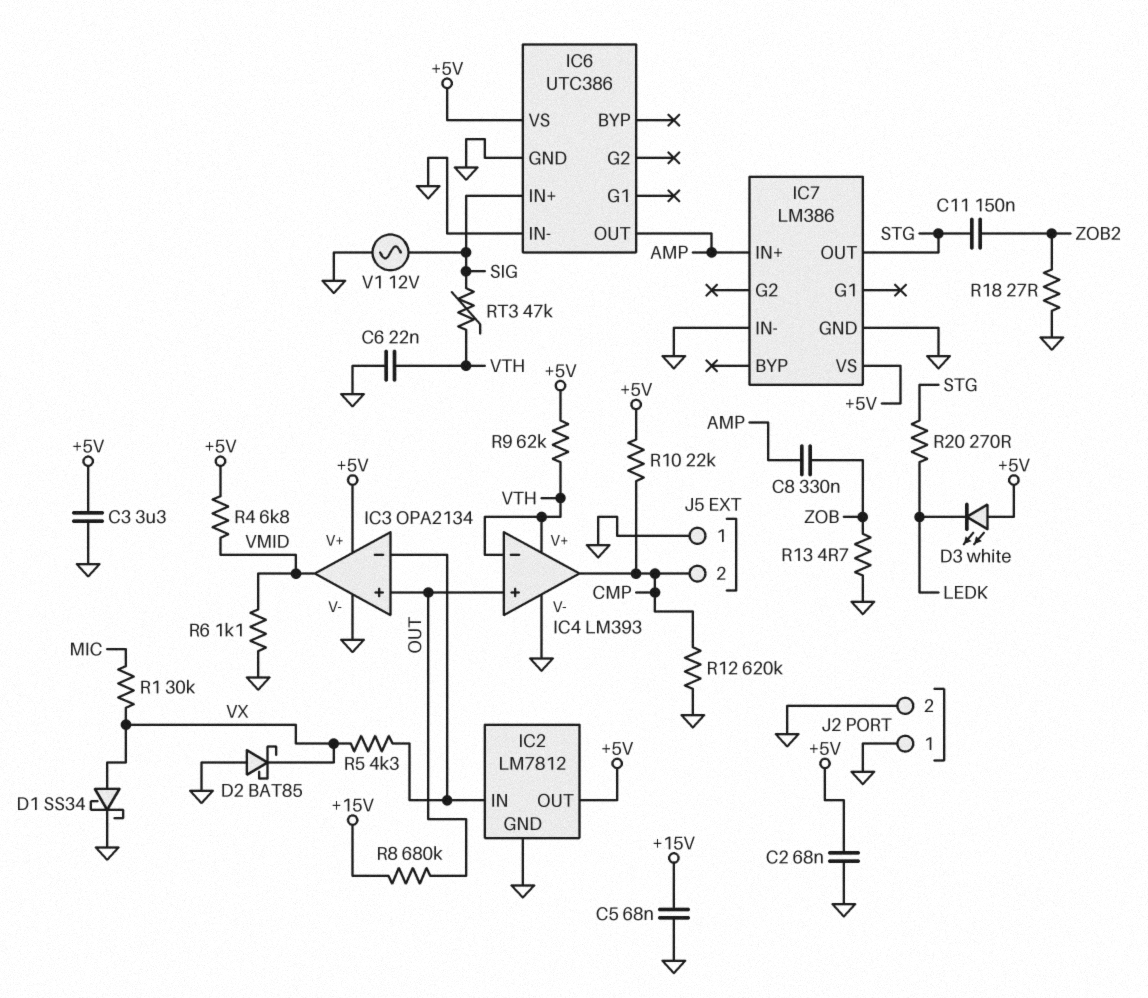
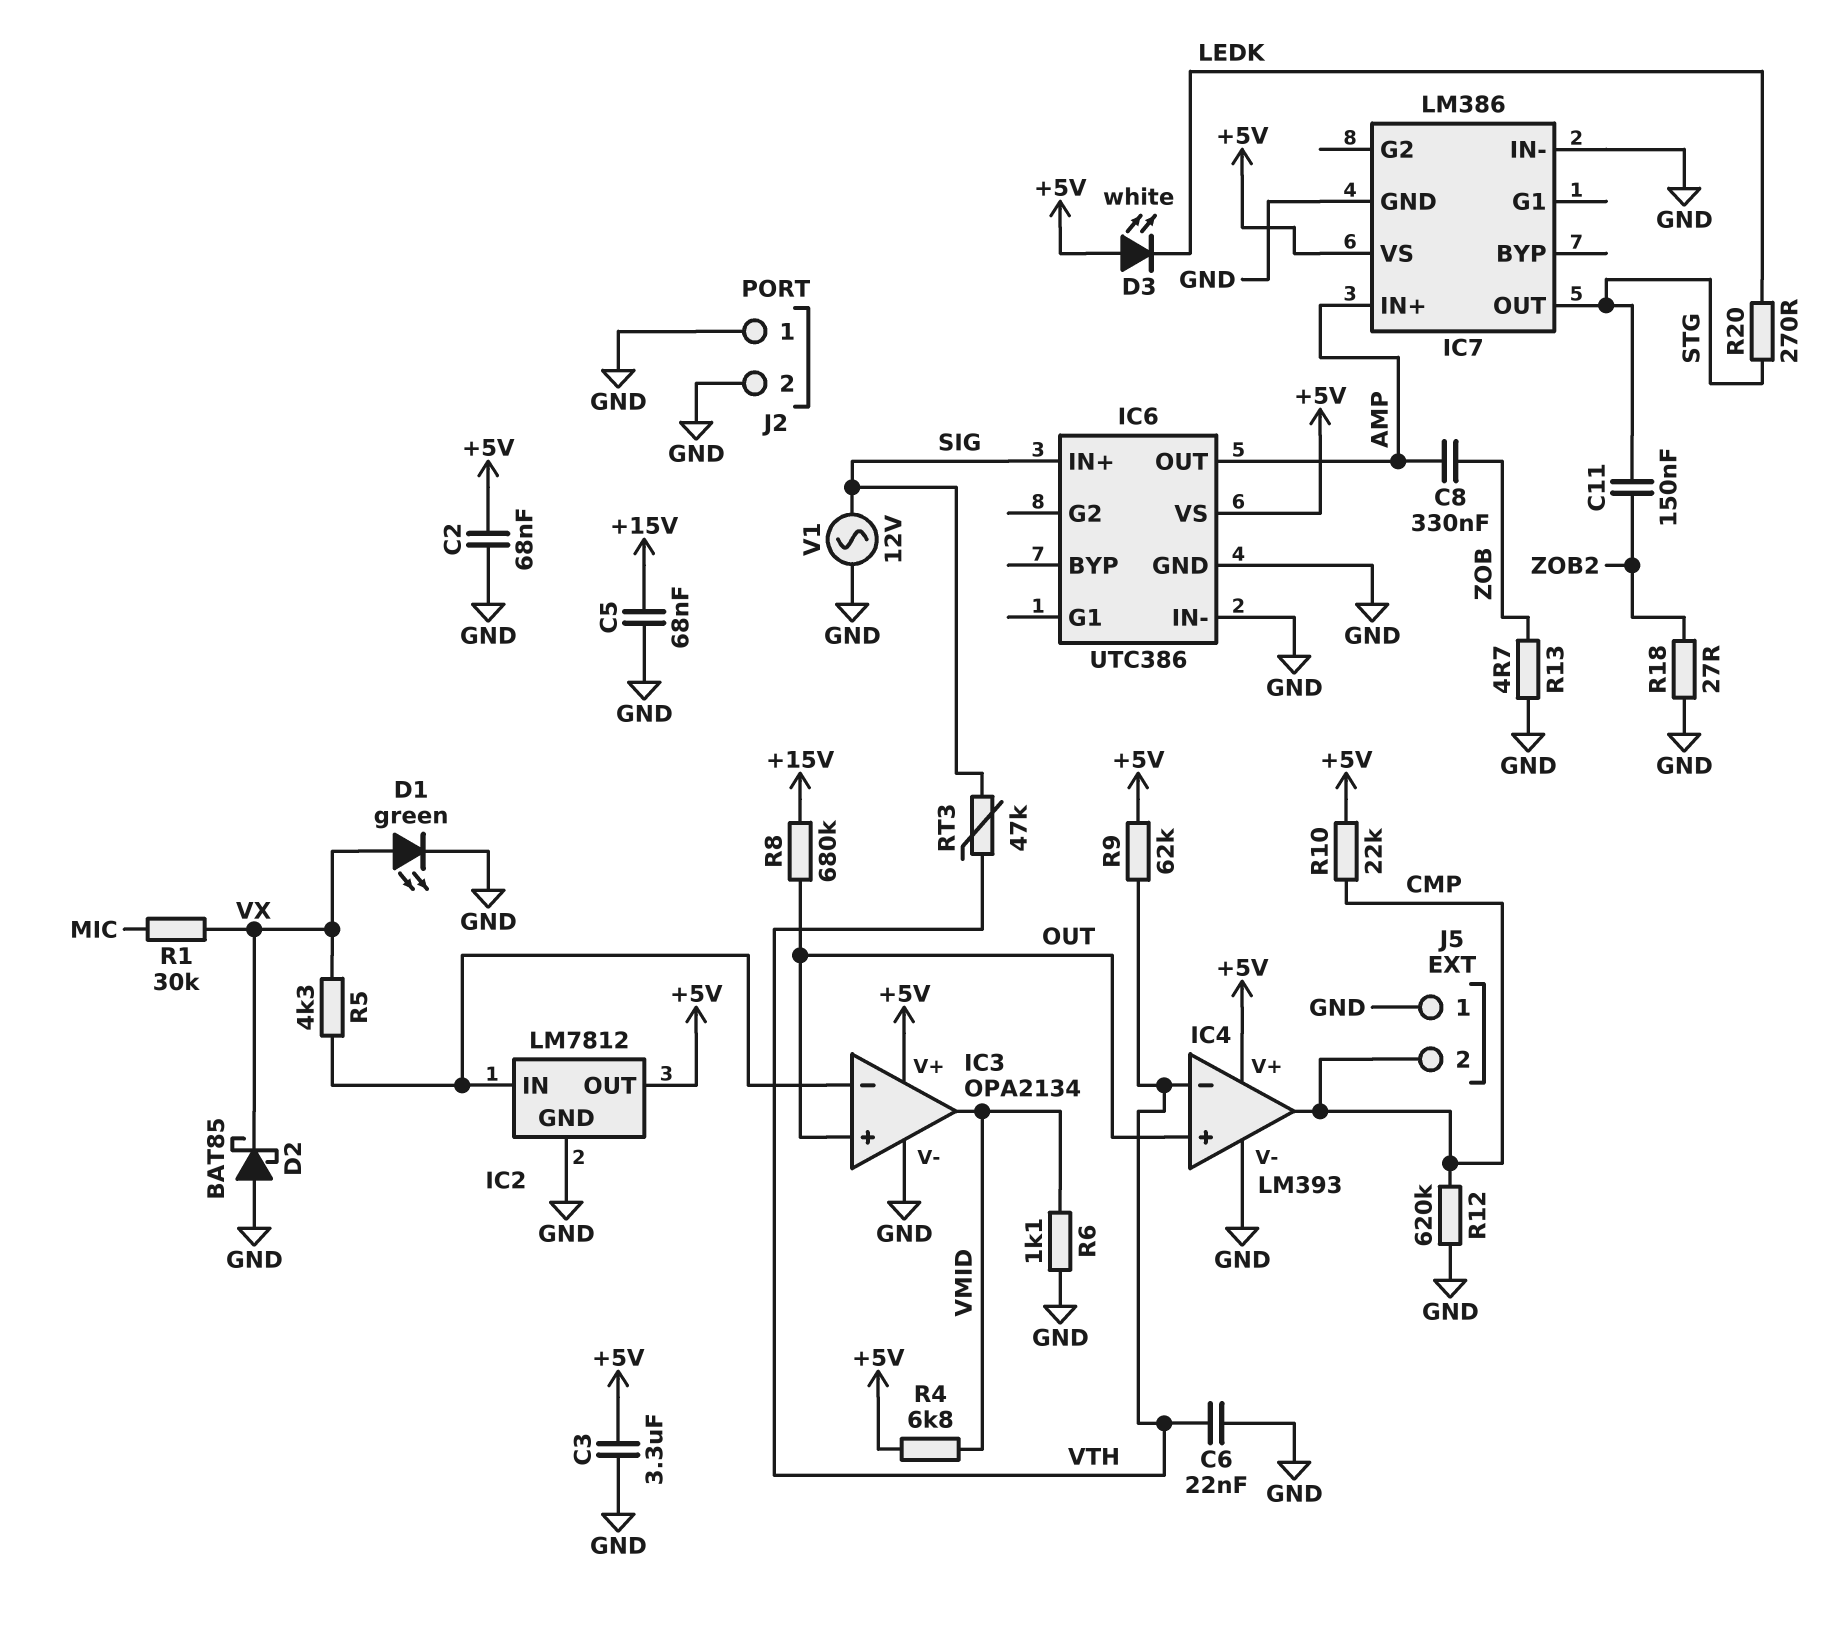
D1: schottky SS34 (A VX, K GND) -> LED green (A VX, K GND)
IC4 pin V+: VTH -> +5V

